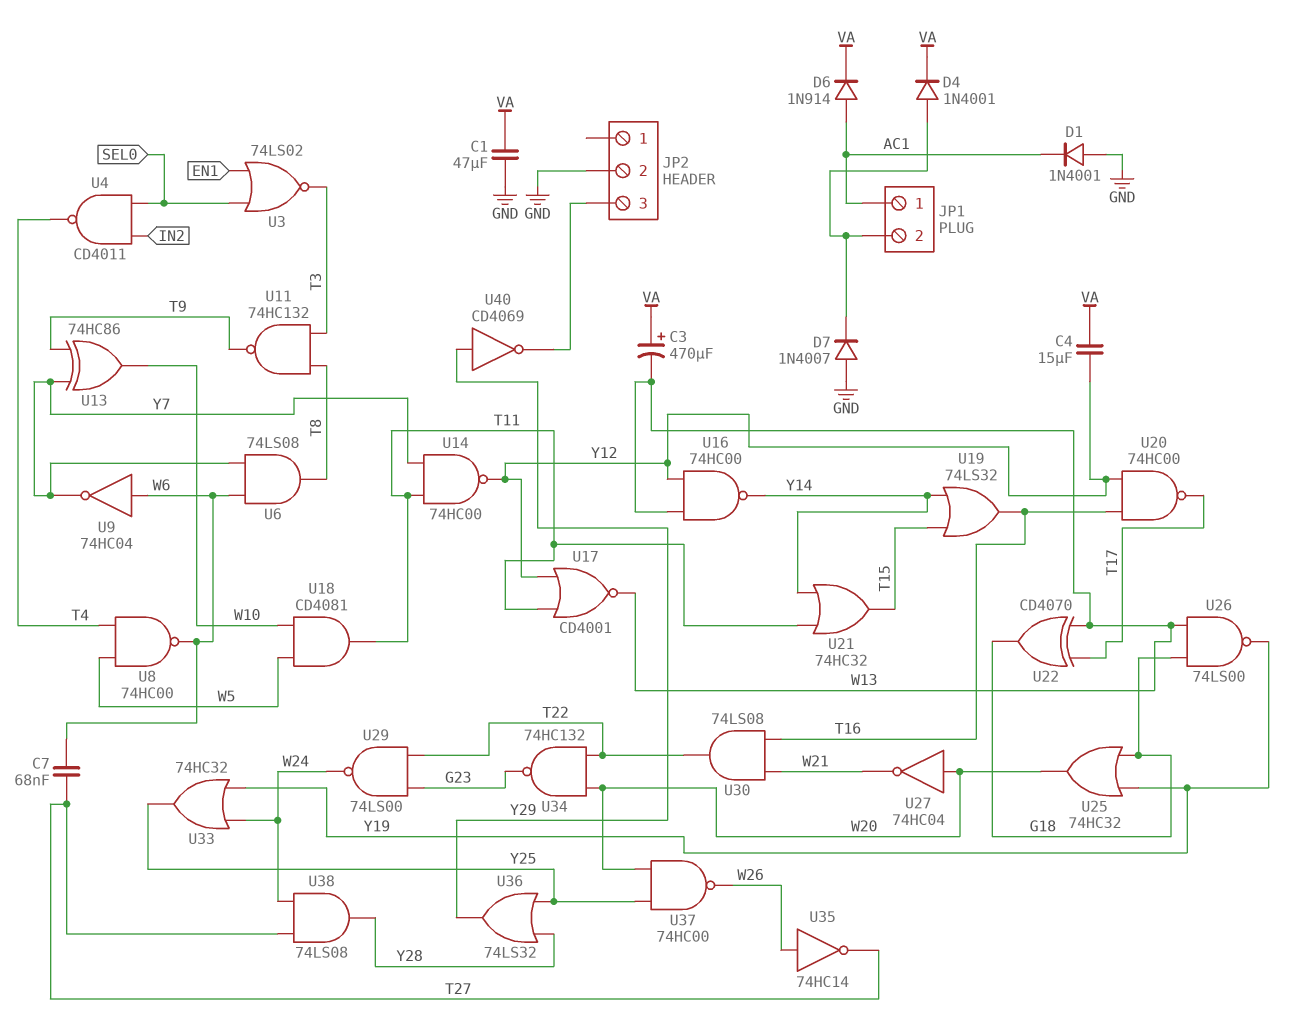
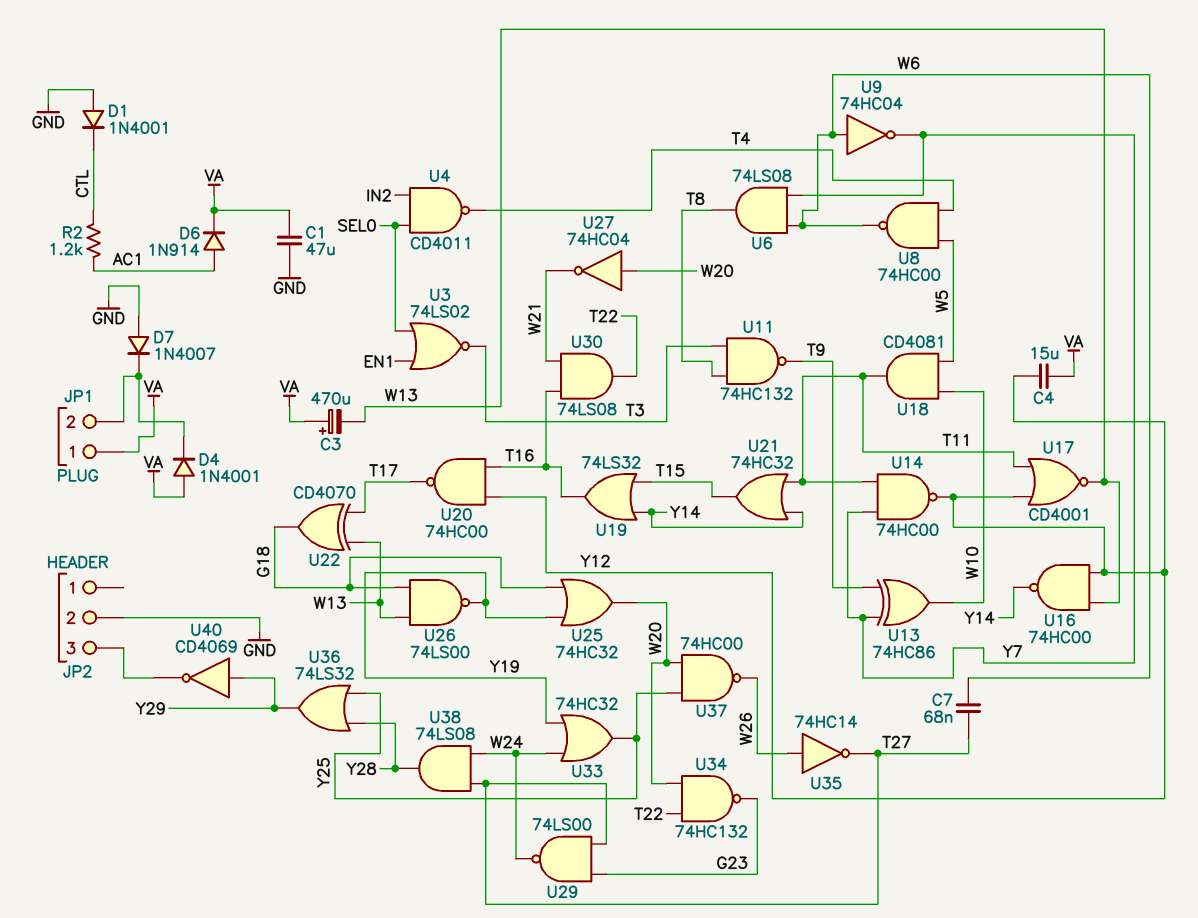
D1: diode 1N4001 (A GND, K AC1) -> diode 1N4001 (A GND, K CTL)
D4: diode 1N4001 (A JP1/2, K VA) -> diode 1N4001 (A VA, K JP1/2)
JP1 pin 1: AC1 -> VA
R2: none -> 1.2k (AC1, CTL)
U29: NAND 74LS00 (in G23, in T22, out W24) -> NAND 74LS00 (in G23, in T27, out W24)

